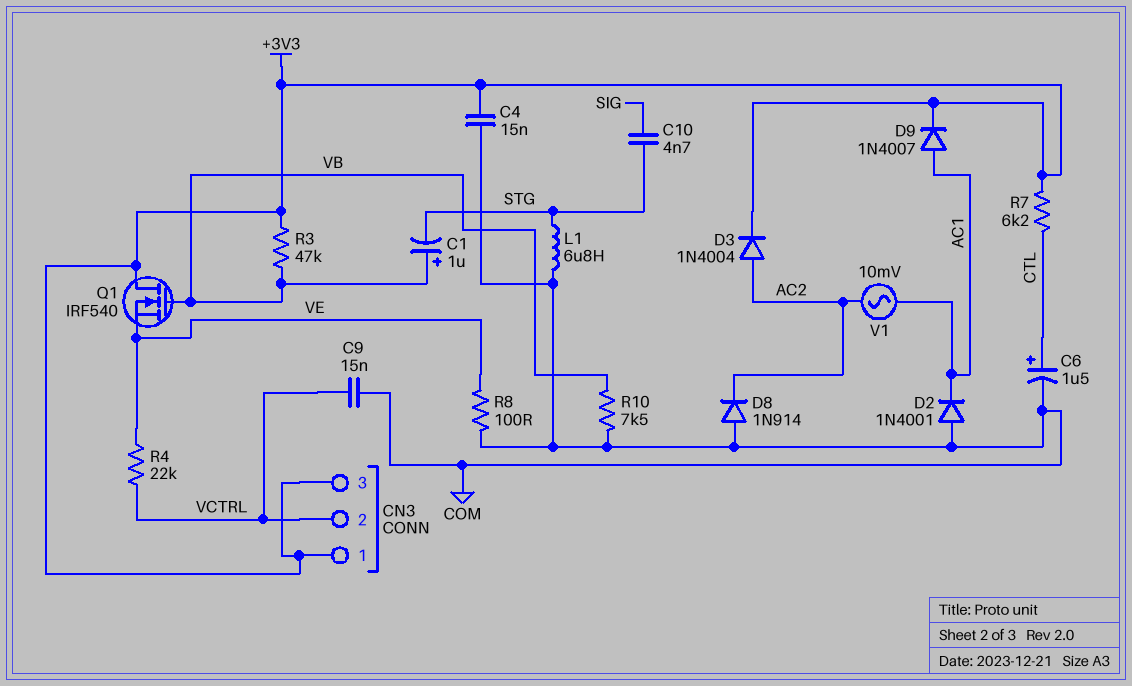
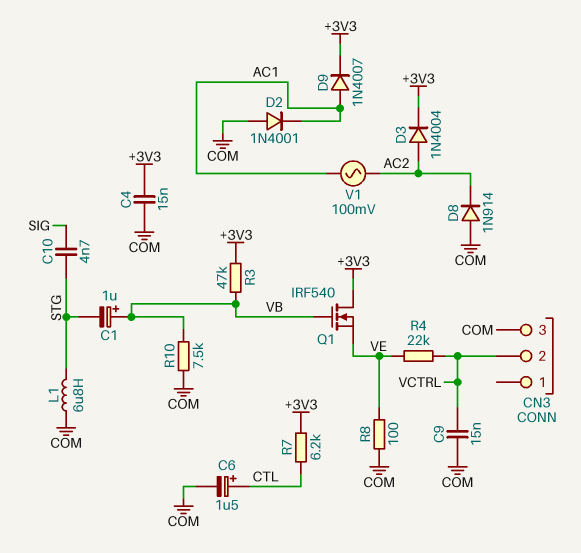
CN3 pin 1: +3V3 -> none
CN3 pin 3: +3V3 -> COM
V1: AC 10mV (AC1, AC2) -> AC 100mV (AC1, AC2)

